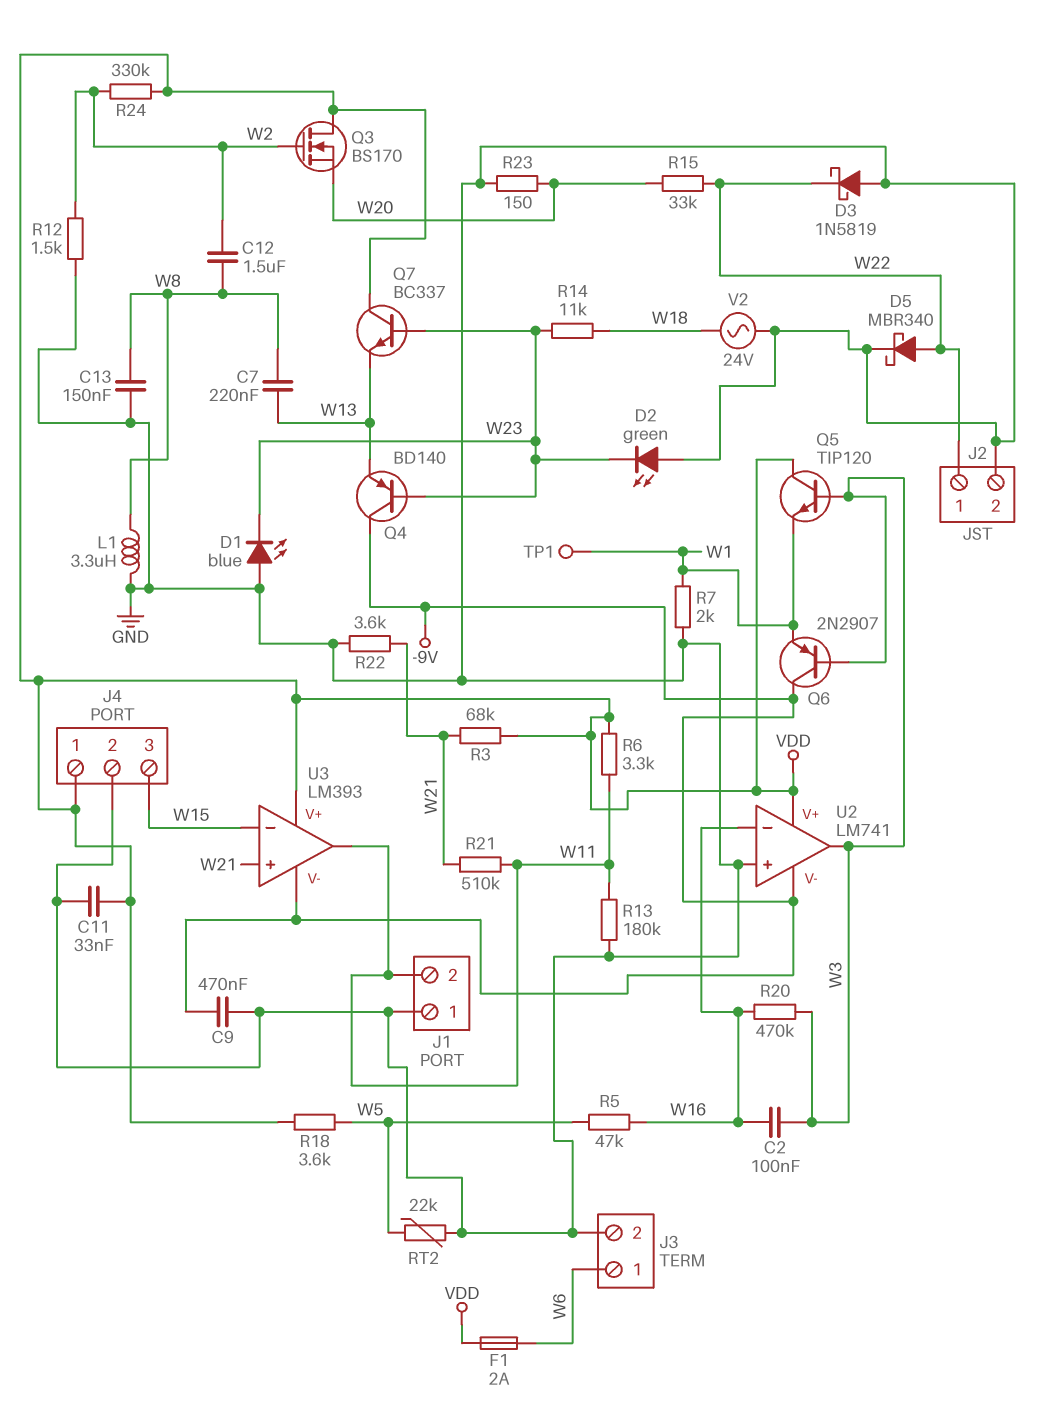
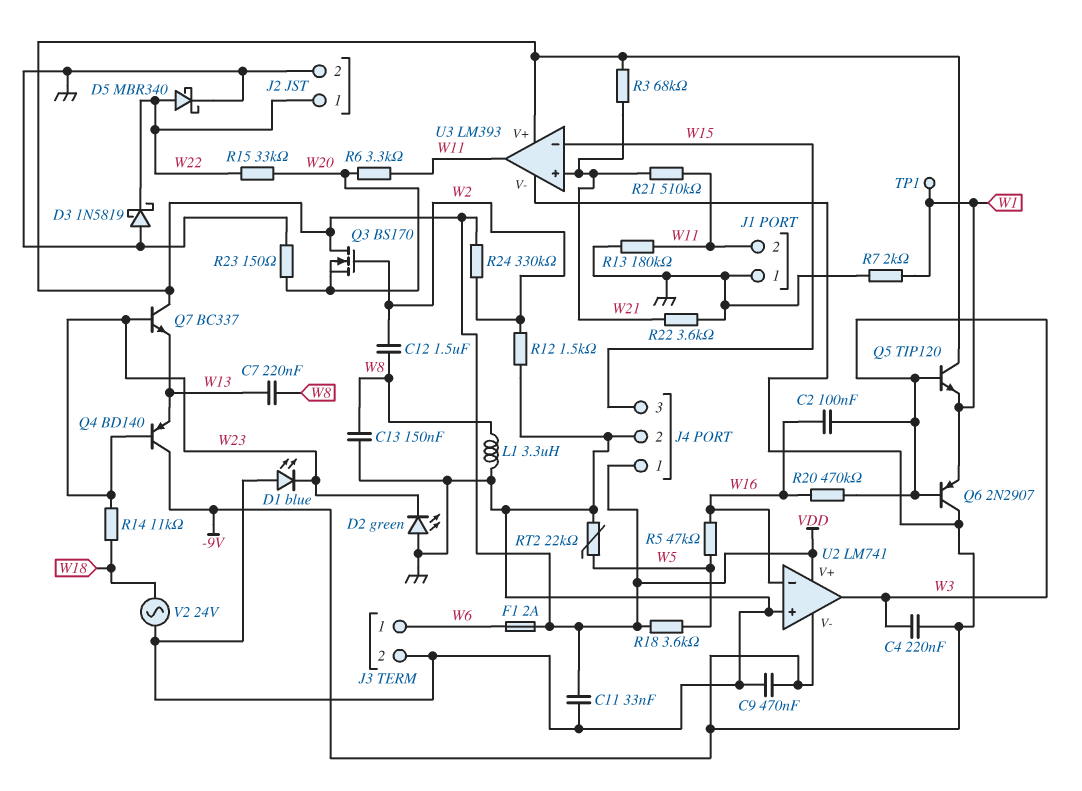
C4: none -> 220nF (-9V, W3)
R6: 3.3k (VDD, W11) -> 3.3k (W11, W20)

